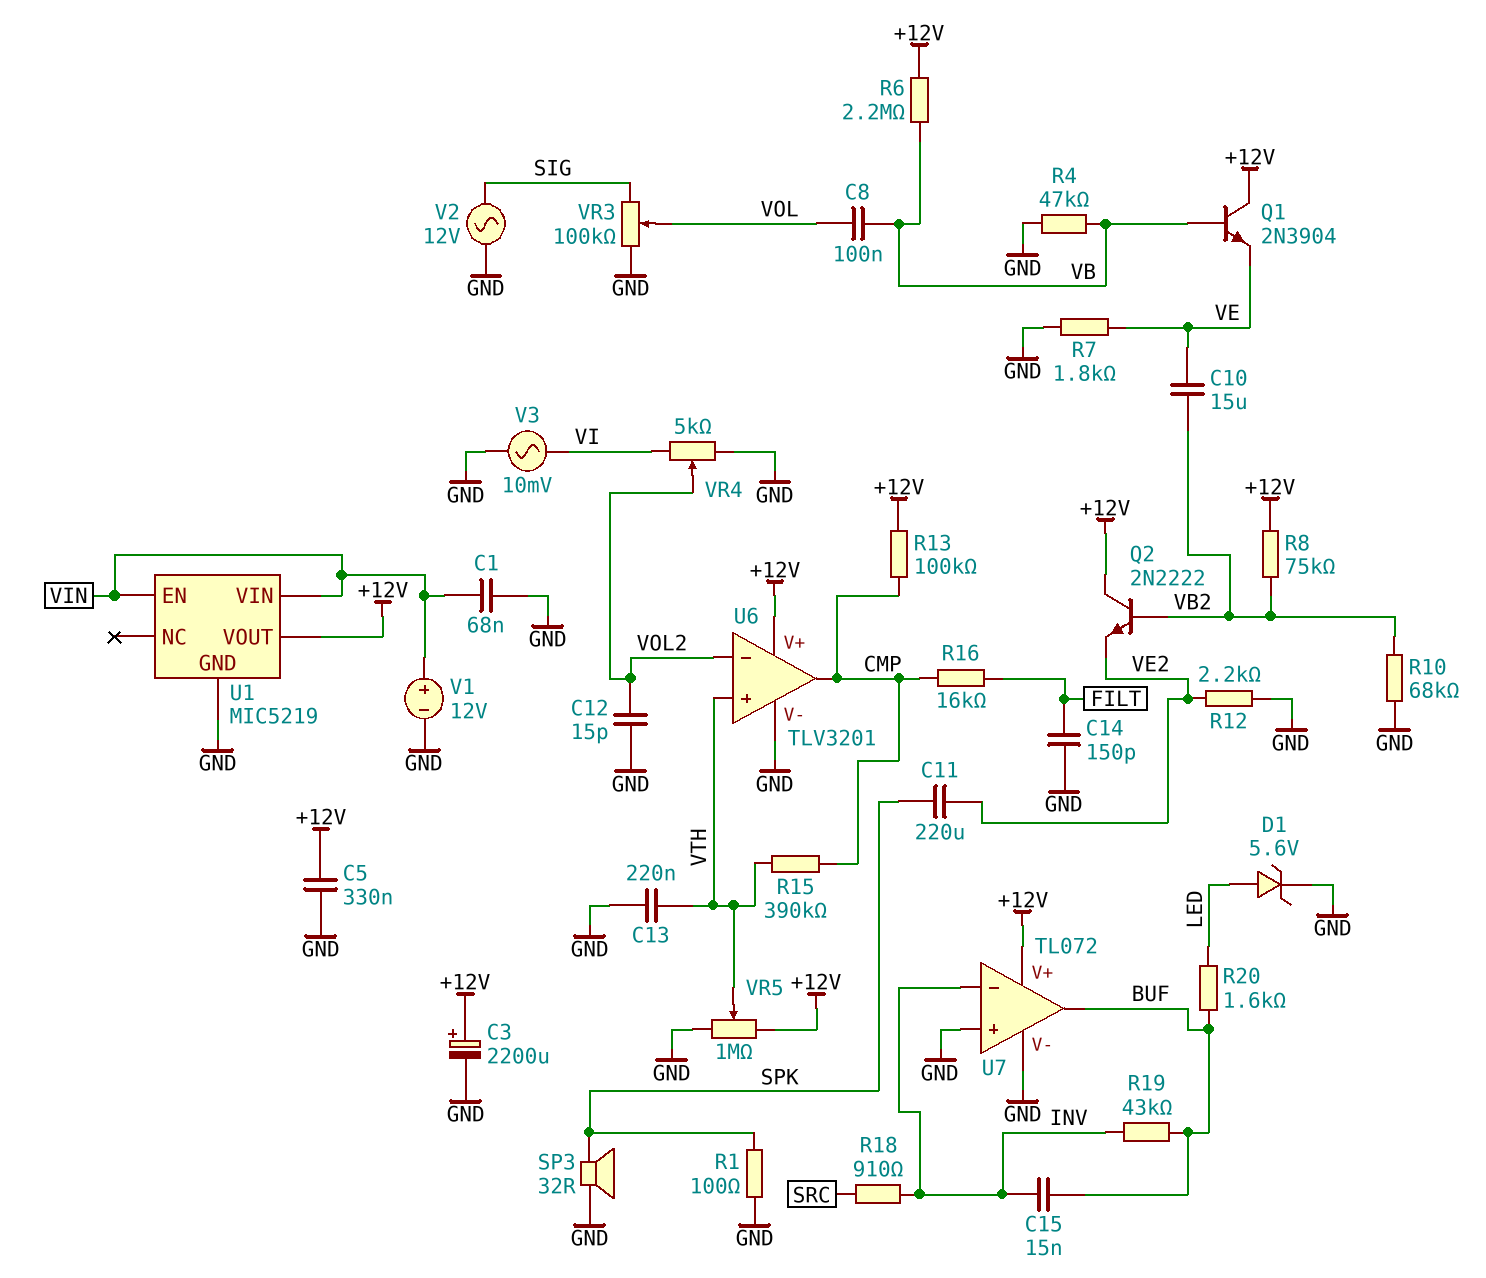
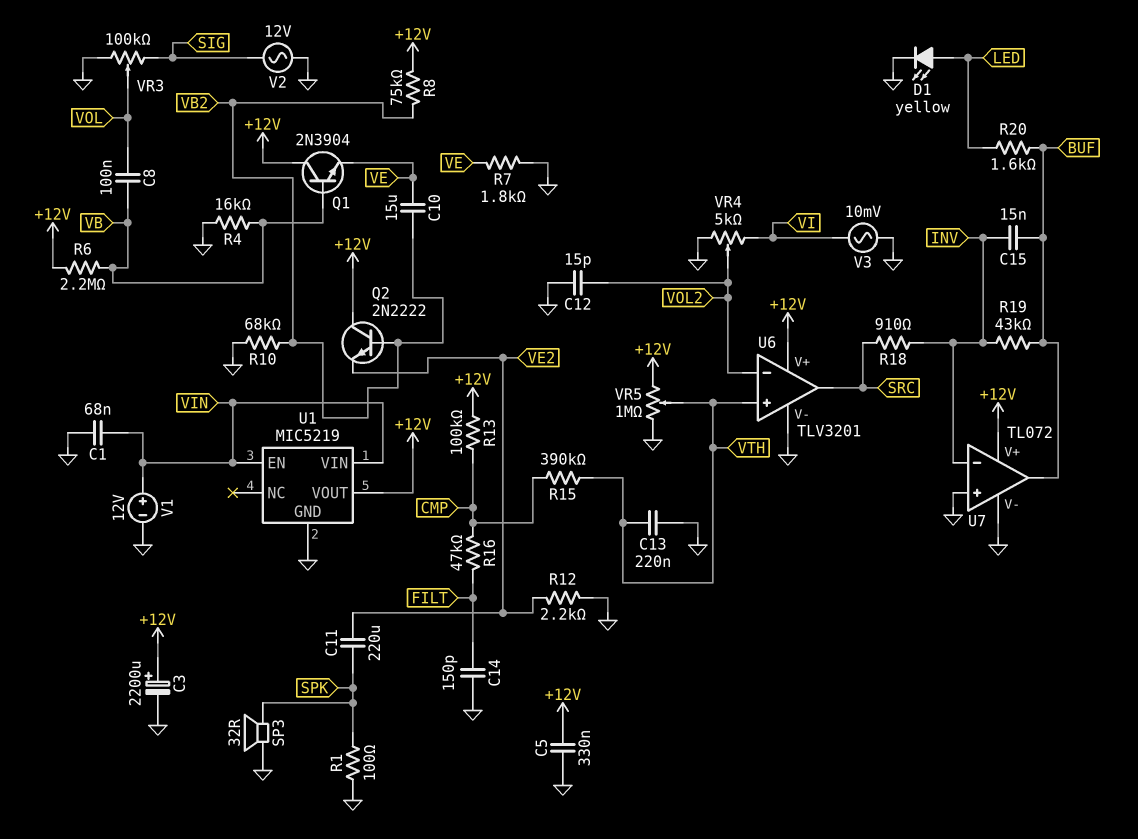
D1: zener 5.6V (A LED, K GND) -> LED yellow (A LED, K GND)
R4: 47k (GND, VB) -> 16k (GND, VB)
R16: 16k (CMP, FILT) -> 47k (CMP, FILT)
U6 pin out: CMP -> SRC

